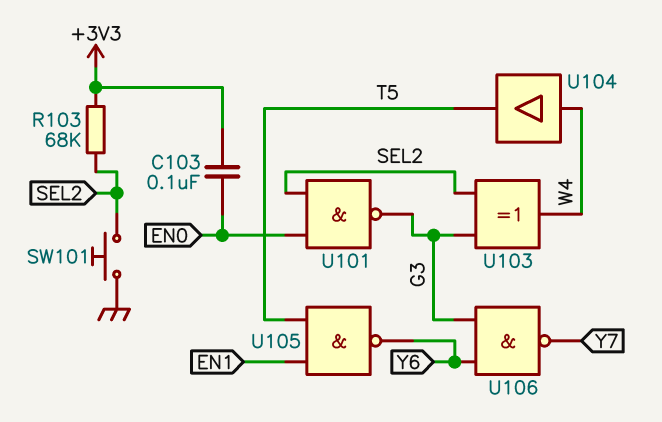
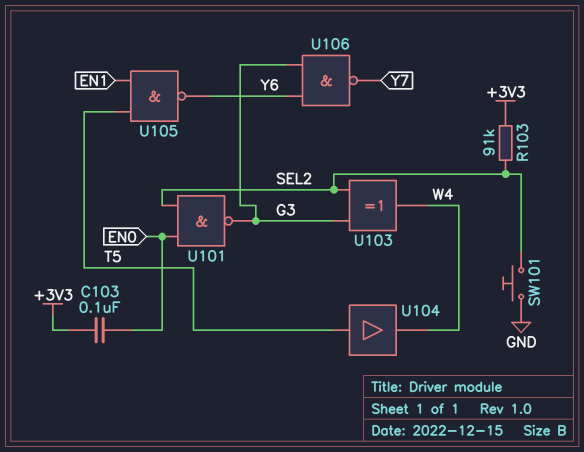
R103: 68k (+3V3, SEL2) -> 91k (+3V3, SEL2)
U104: buffer (in W4, out T5) -> buffer (in T5, out W4)

